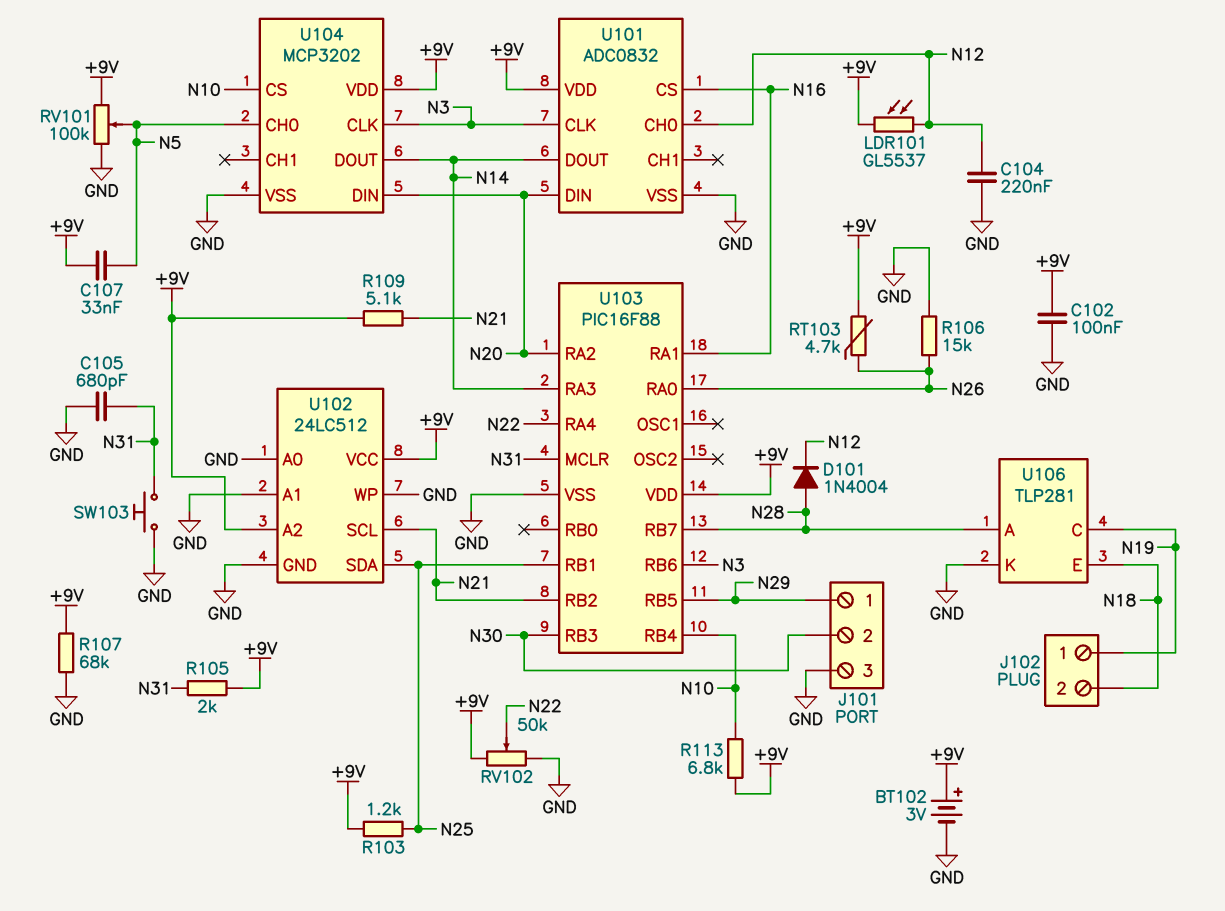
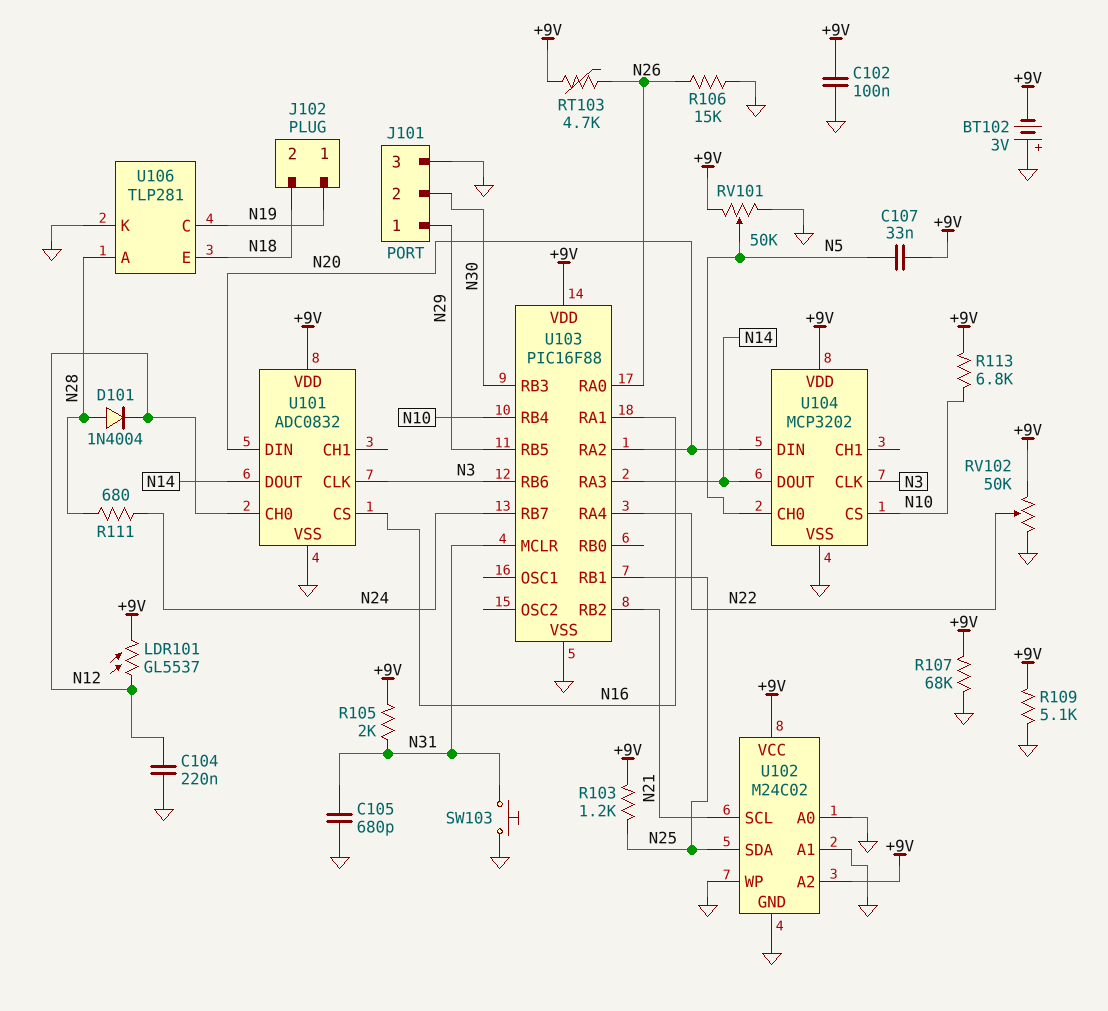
BT102: 3V (plus +9V, minus GND) -> 3V (plus GND, minus +9V)
R109: 5.1k (+9V, N21) -> 5.1k (+9V, GND)
R111: none -> 680 (N24, N28)
RV101: 100k (+9V, GND, wiper N5) -> 50k (+9V, GND, wiper N5)
U102: 24LC512 -> M24C02
U103 pin RB7: N28 -> N24

